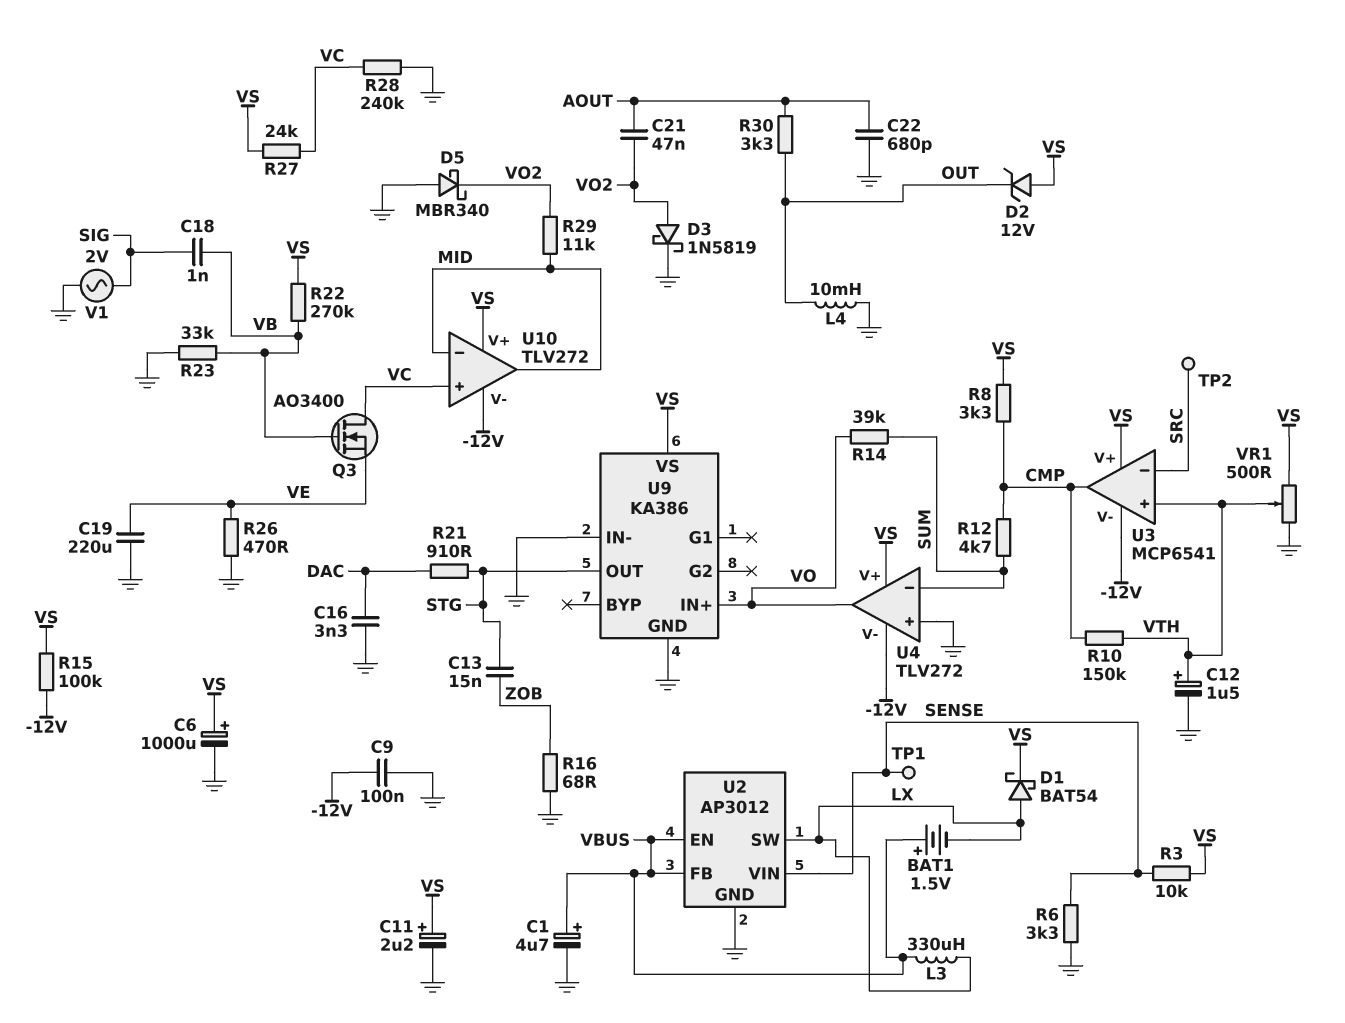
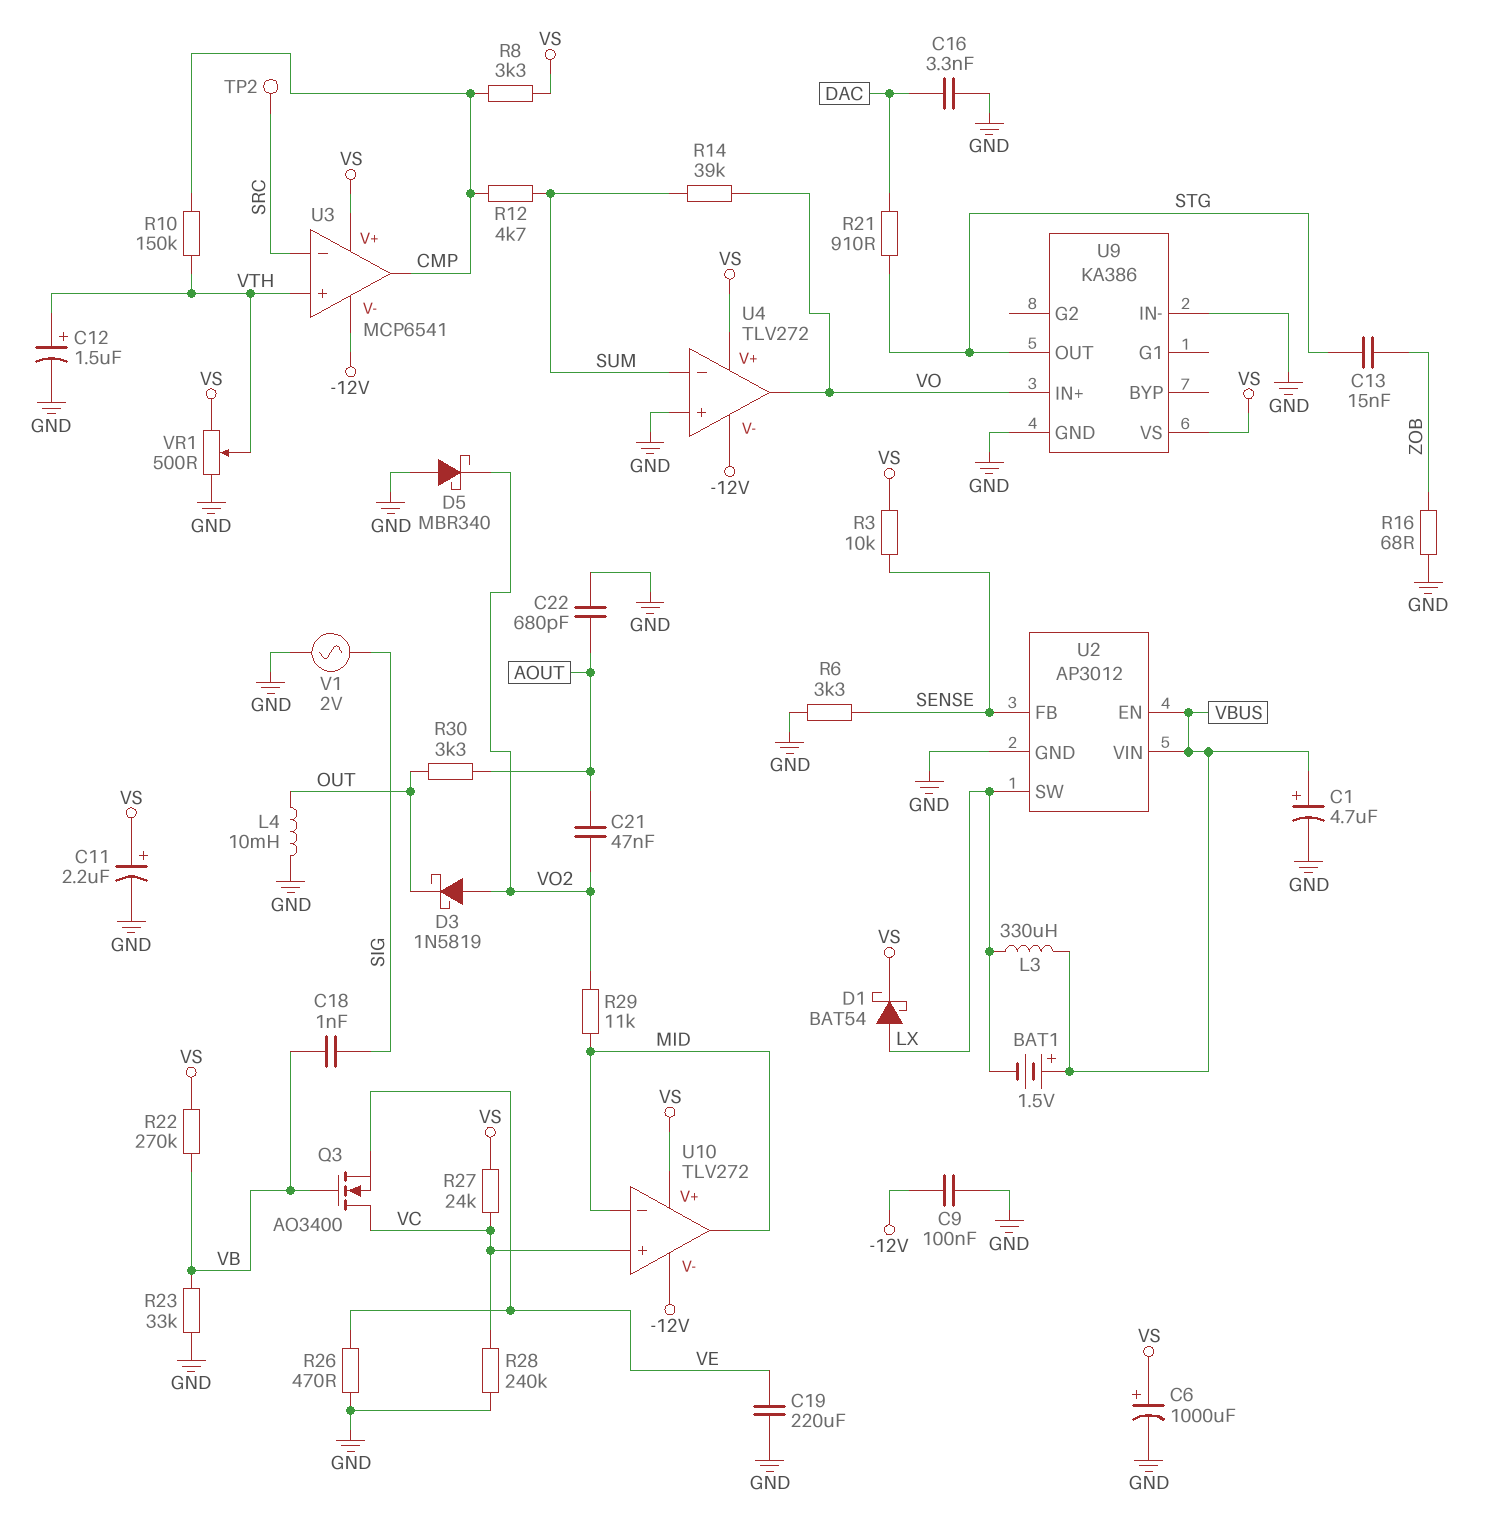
D2: zener 12V (A VS, K OUT) -> none
D3: schottky 1N5819 (A VO2, K GND) -> schottky 1N5819 (A VO2, K OUT)
R15: 100k (-12V, VS) -> none
TP1: test point (SENSE) -> none
U2 pin FB: VBUS -> SENSE
U2 pin VIN: SENSE -> VBUS

